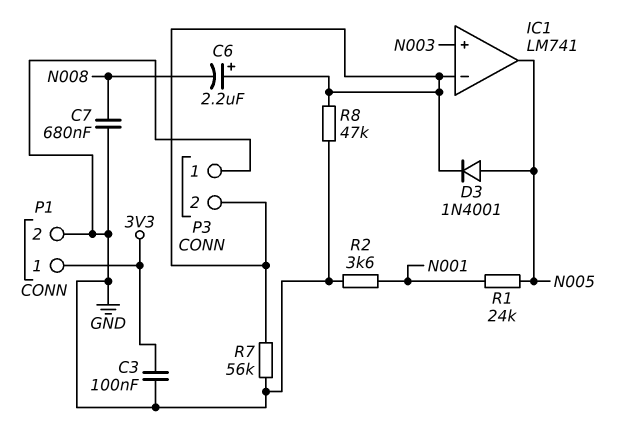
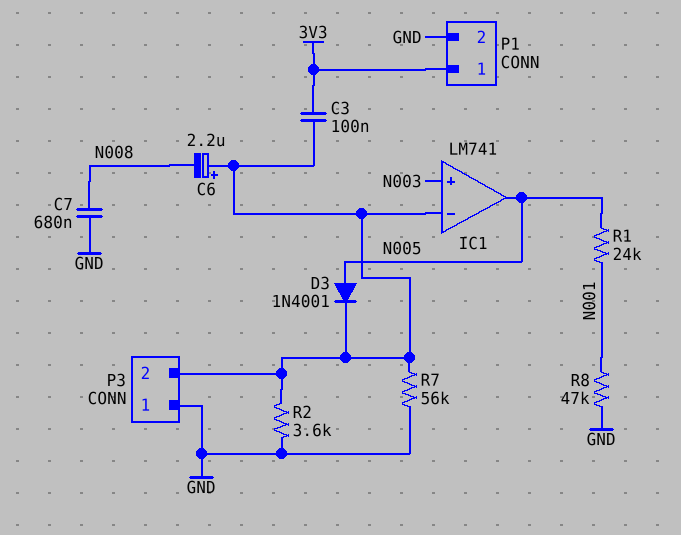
C3: 100nF (3V3, GND) -> 100nF (3V3, IC1/in-)
R2: 3.6k (GND, N001) -> 3.6k (GND, IC1/in-)
R8: 47k (GND, IC1/in-) -> 47k (GND, N001)

